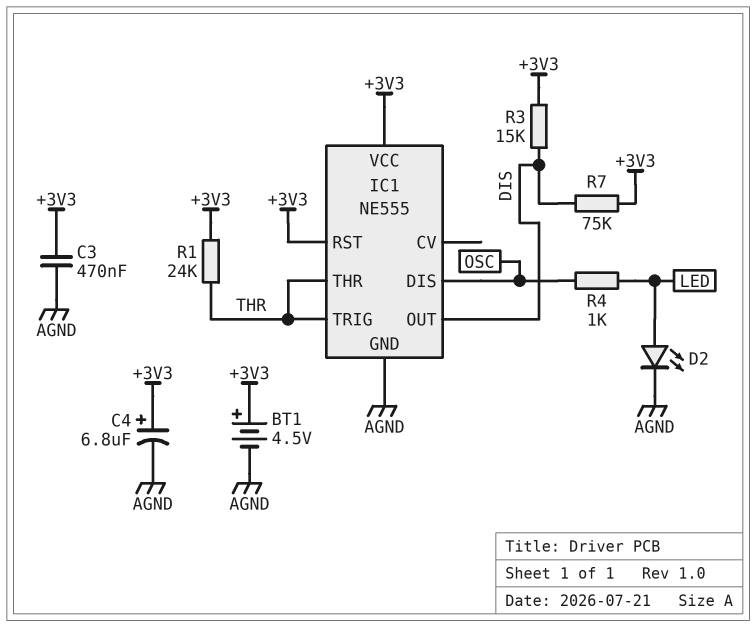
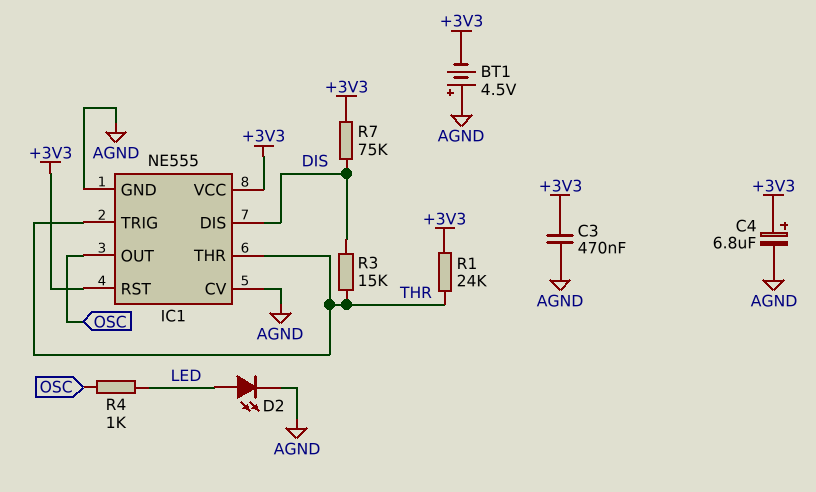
BT1: 4.5V (plus +3V3, minus AGND) -> 4.5V (plus AGND, minus +3V3)
IC1 pin CV: none -> AGND
IC1 pin DIS: OSC -> DIS
IC1 pin OUT: DIS -> OSC
R3: 15k (+3V3, DIS) -> 15k (DIS, THR)

